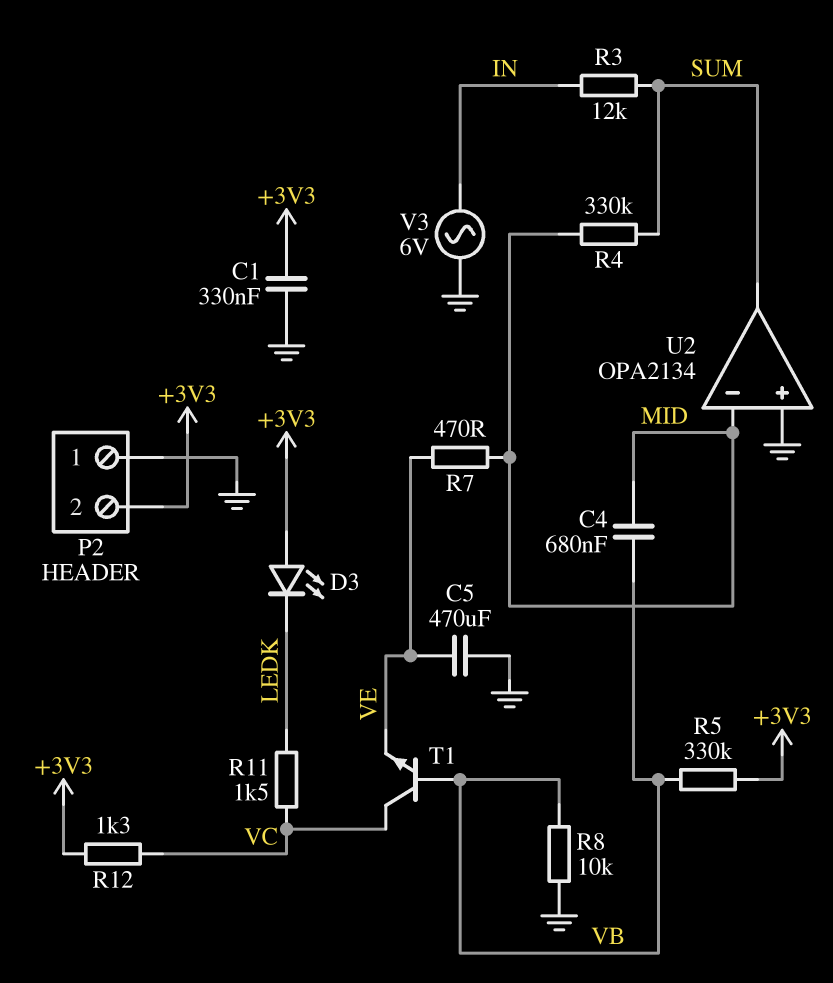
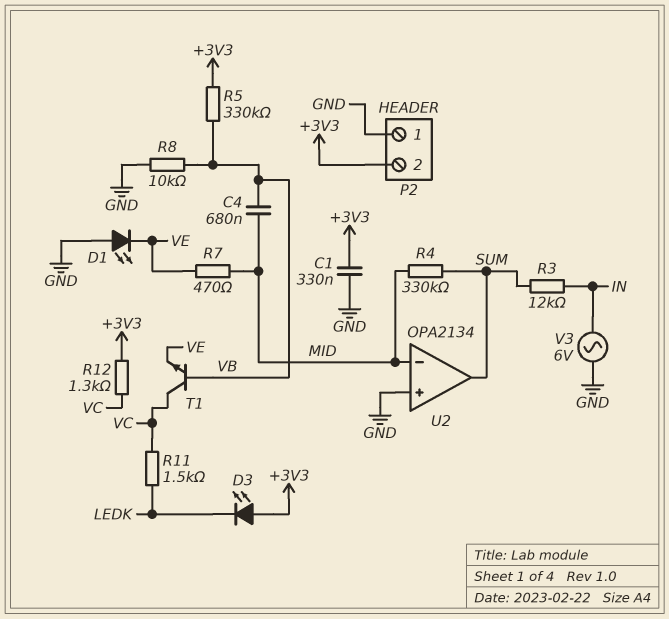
C5: 470uF (GND, VE) -> none
D1: none -> LED (A GND, K VE)

